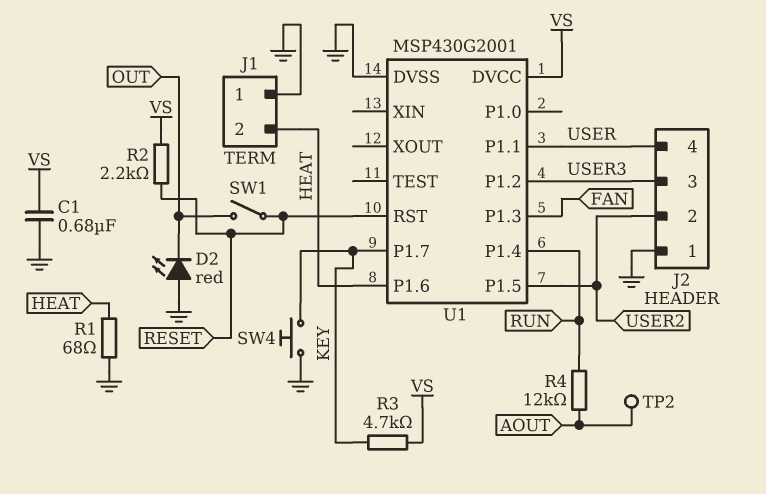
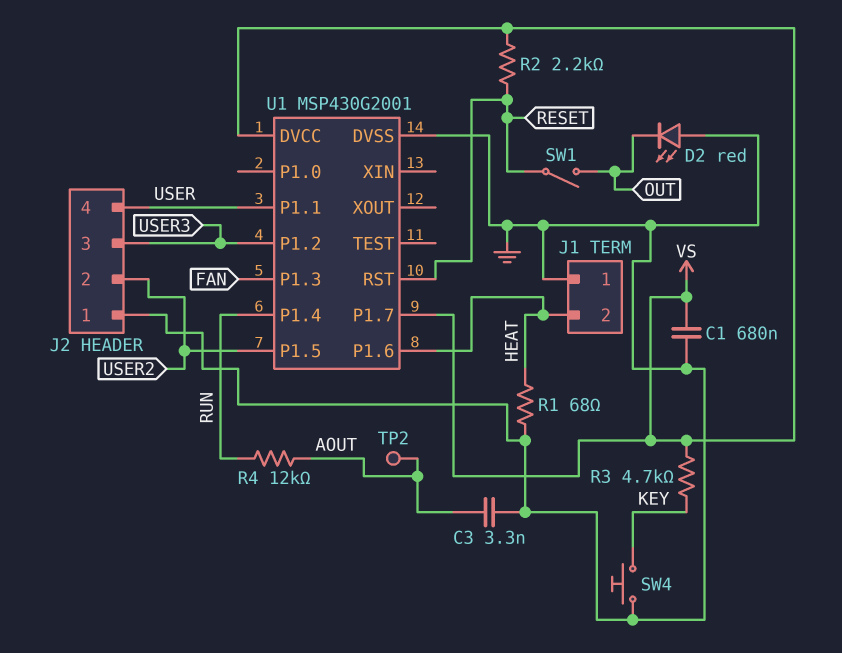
C3: none -> 3.3nF (AOUT, GND)
U1 pin P1.7: KEY -> VS

